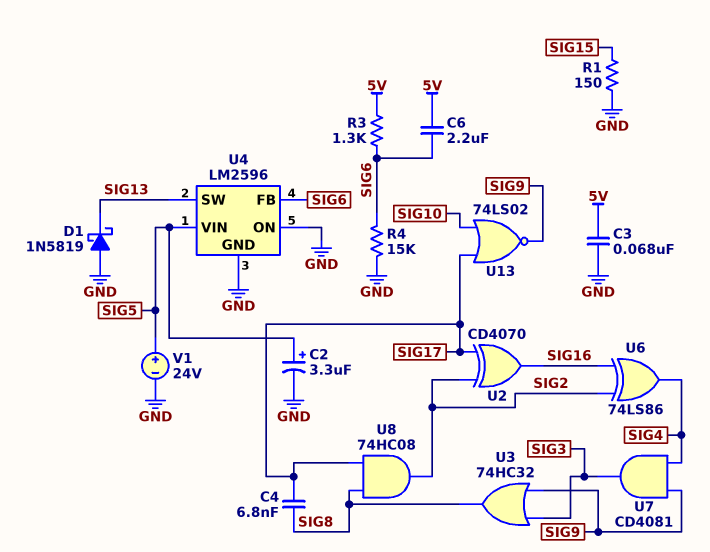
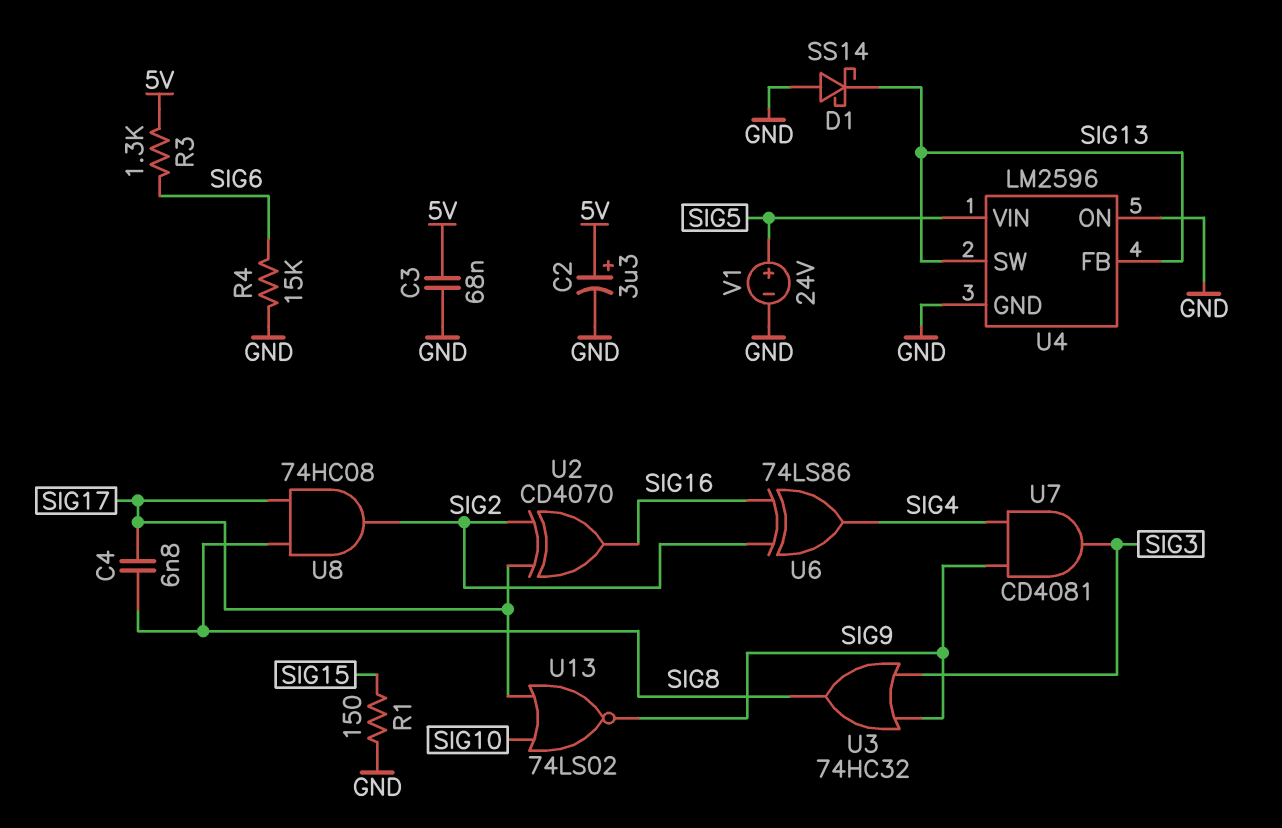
C2: 3.3uF (plus SIG5, minus GND) -> 3.3uF (plus 5V, minus GND)
C6: 2.2uF (5V, SIG6) -> none
D1: schottky 1N5819 (A GND, K SIG13) -> schottky SS14 (A GND, K SIG13)
U4 pin FB: SIG6 -> SIG13

